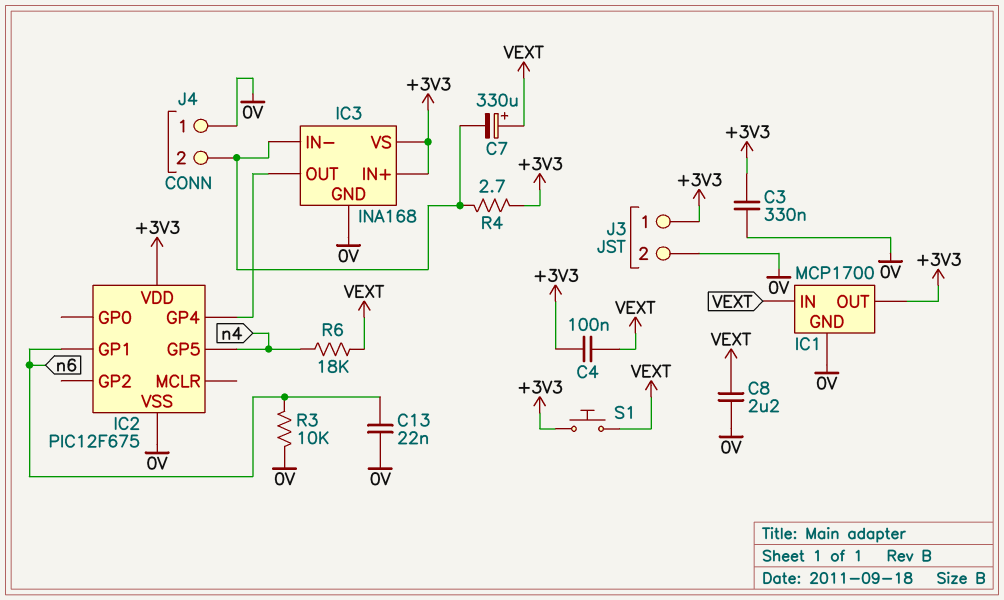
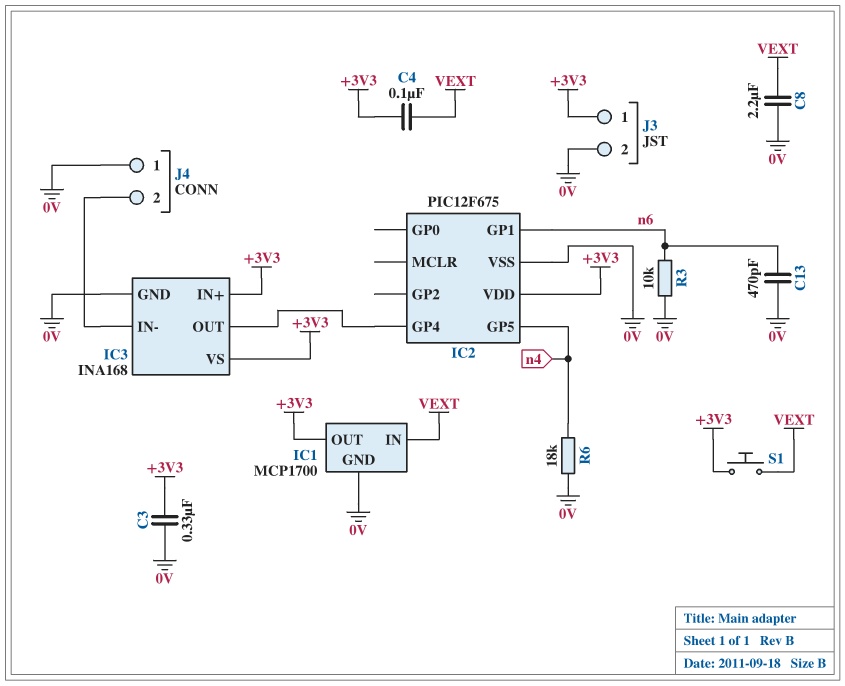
C7: 330uF (plus VEXT, minus IC3/IN-) -> none
C13: 22nF (0V, n6) -> 470pF (0V, n6)
R4: 2.7 (+3V3, IC3/IN-) -> none
R6: 18k (VEXT, n4) -> 18k (0V, n4)

